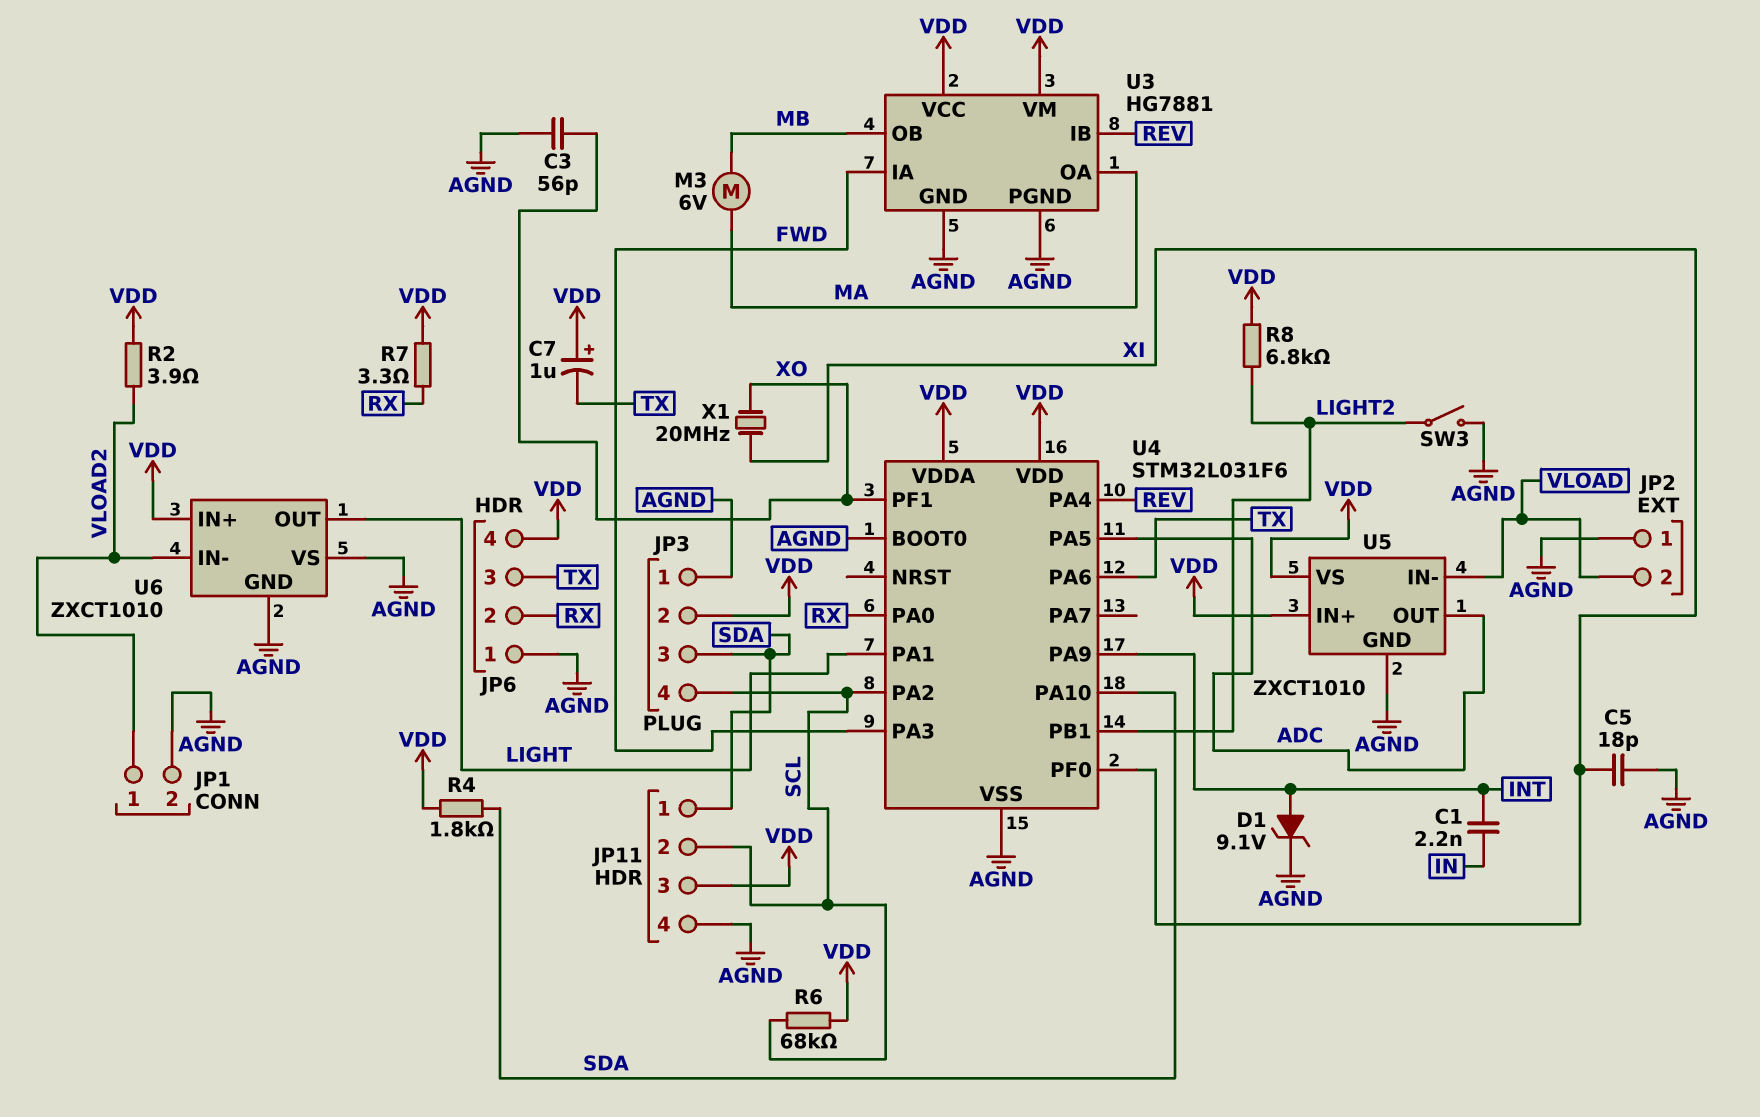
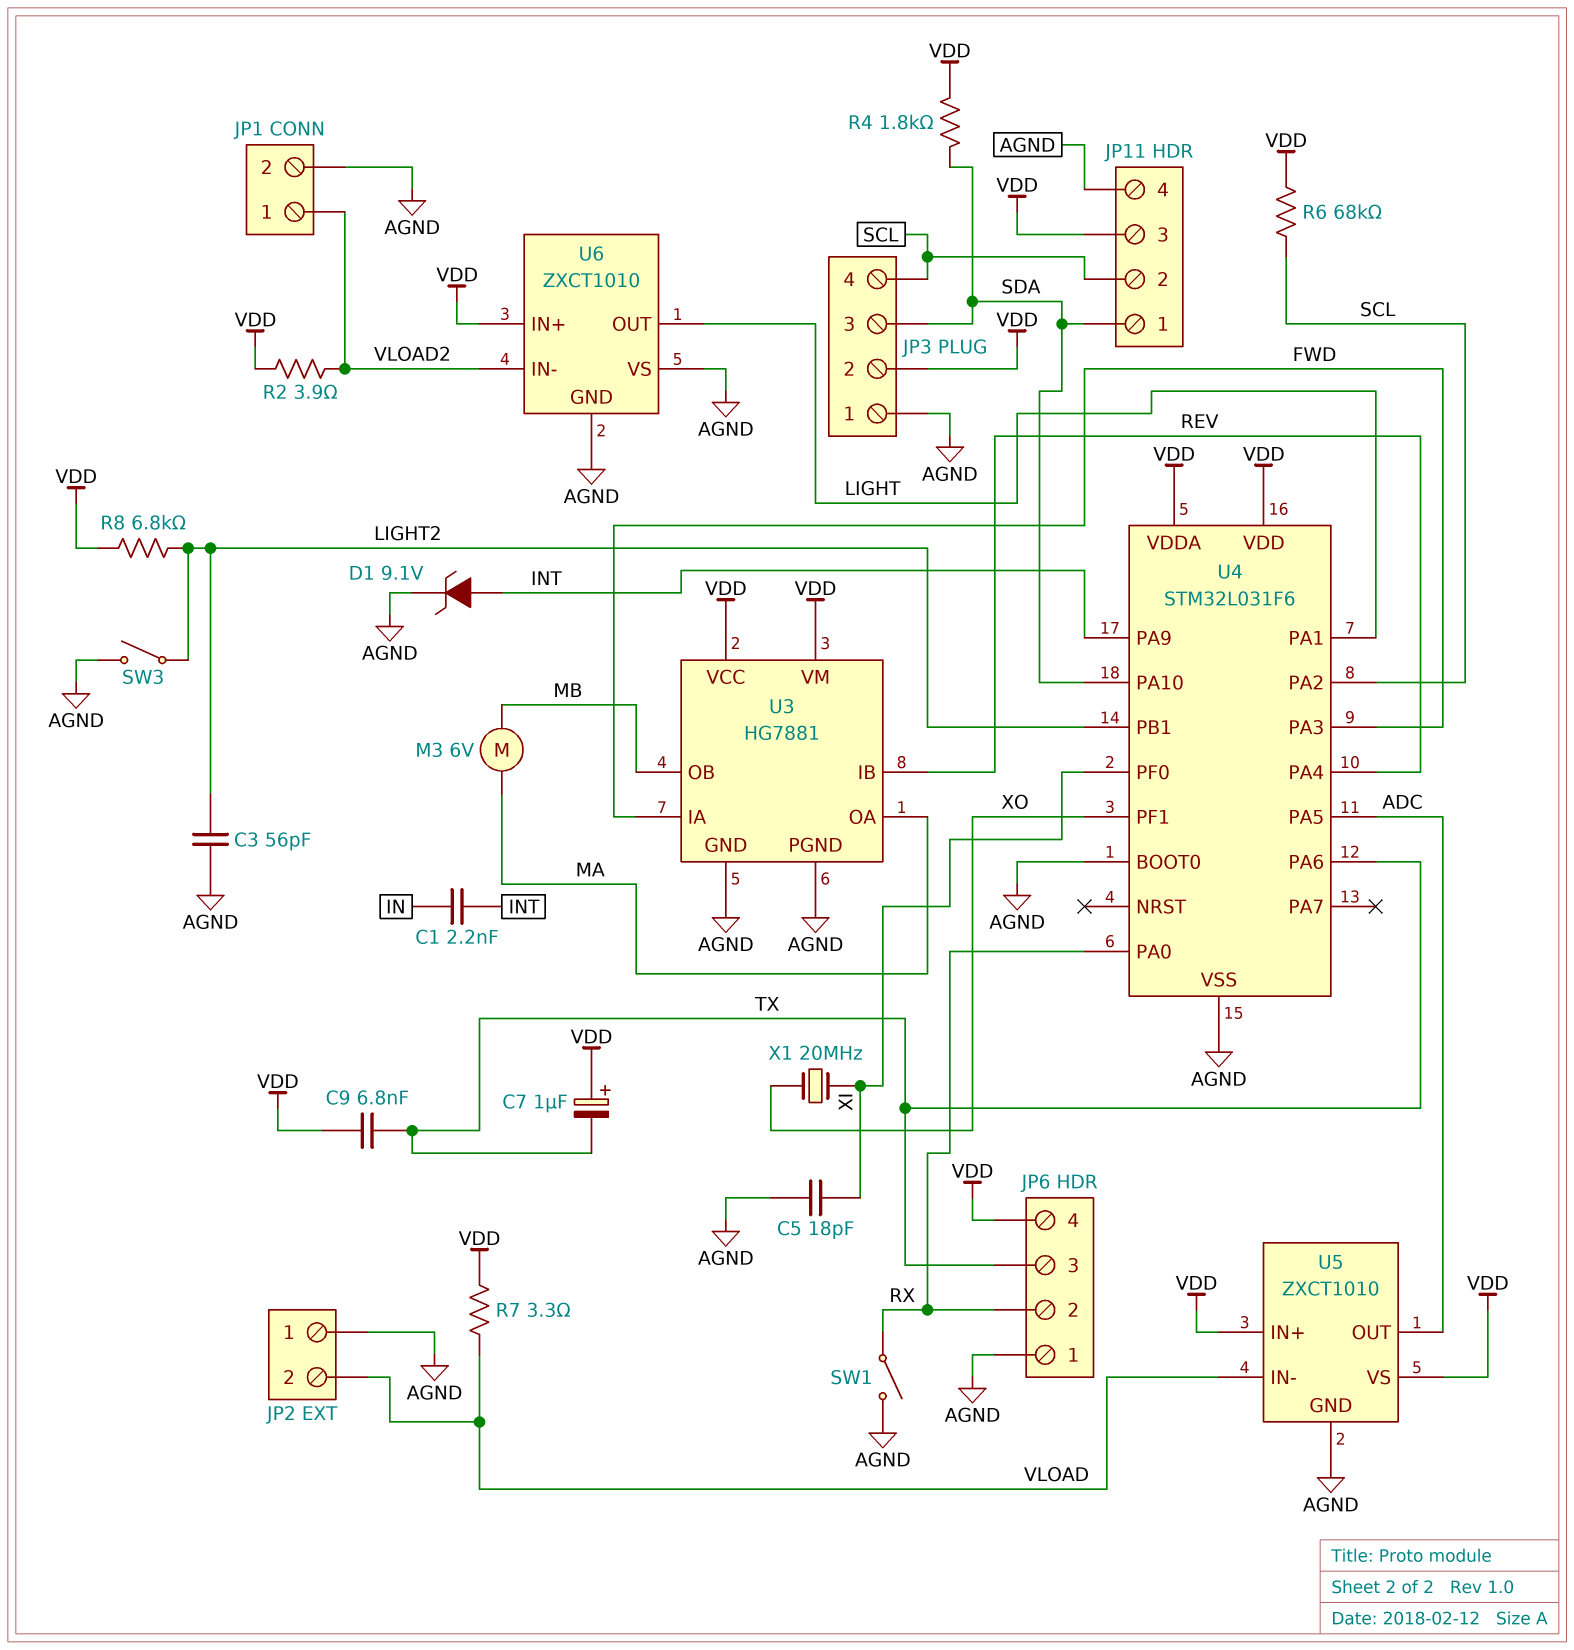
C3: 56pF (AGND, XO) -> 56pF (AGND, LIGHT2)
C9: none -> 6.8nF (TX, VDD)
R7: 3.3 (RX, VDD) -> 3.3 (VDD, VLOAD)
SW1: none -> switch (AGND, RX)

